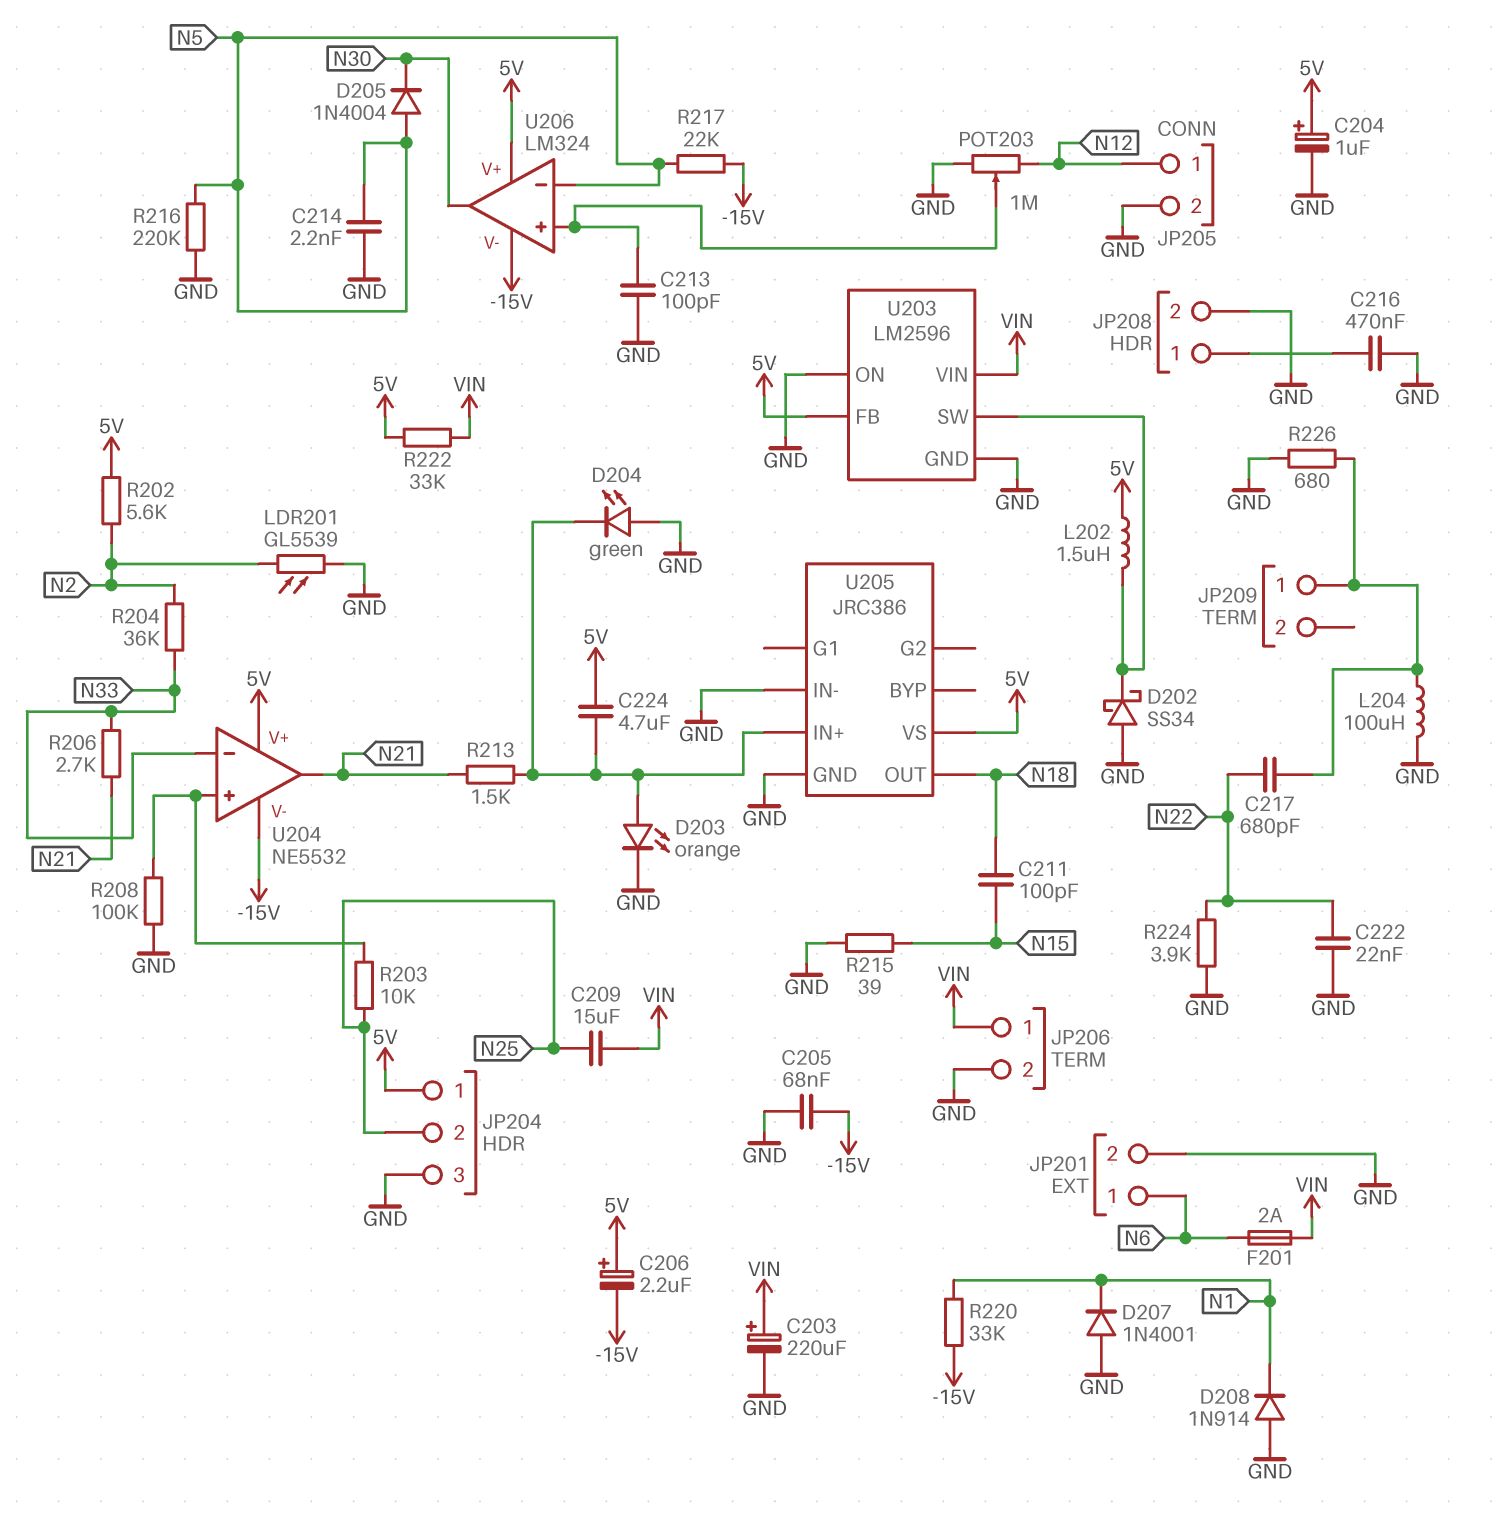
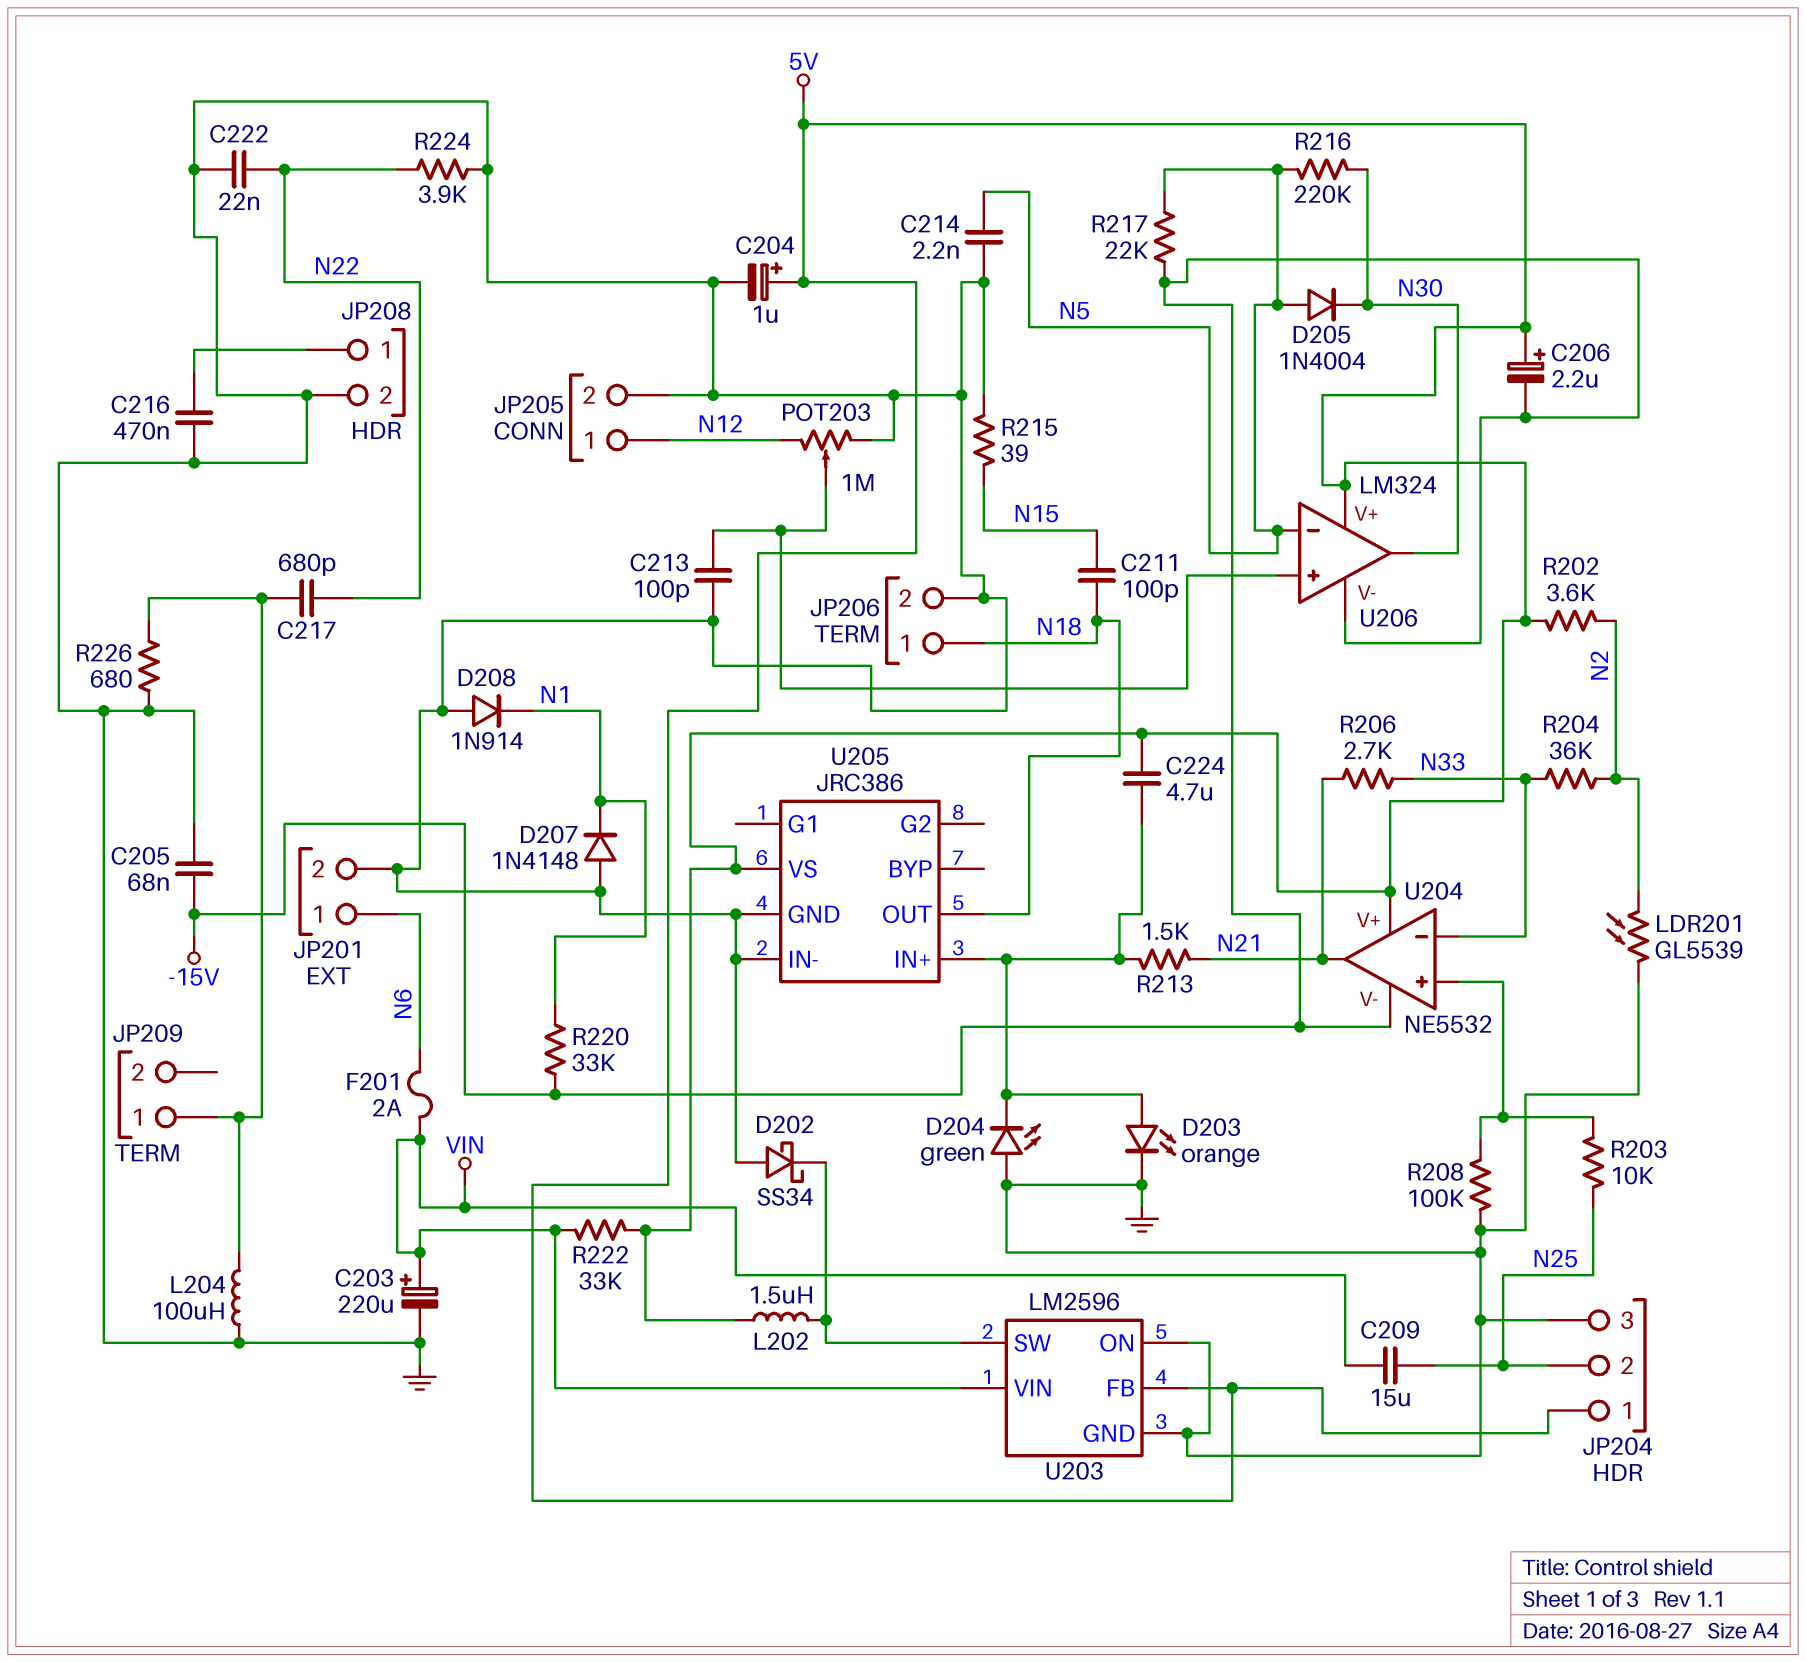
D207: diode 1N4001 (A GND, K N1) -> diode 1N4148 (A GND, K N1)
JP206 pin 1: VIN -> N18
R202: 5.6k (5V, N2) -> 3.6k (5V, N2)
R216: 220k (GND, N5) -> 220k (N5, N30)

